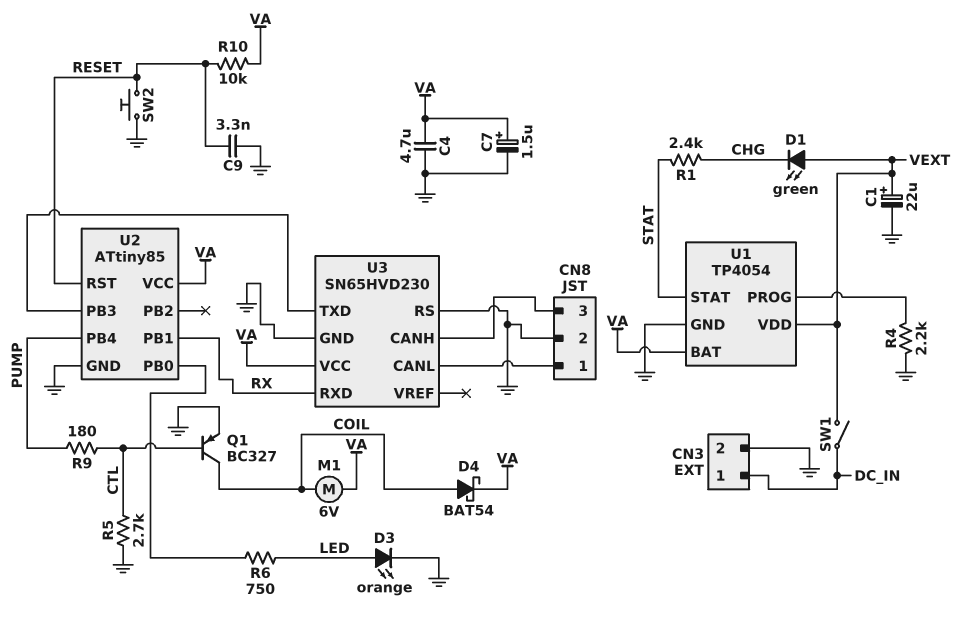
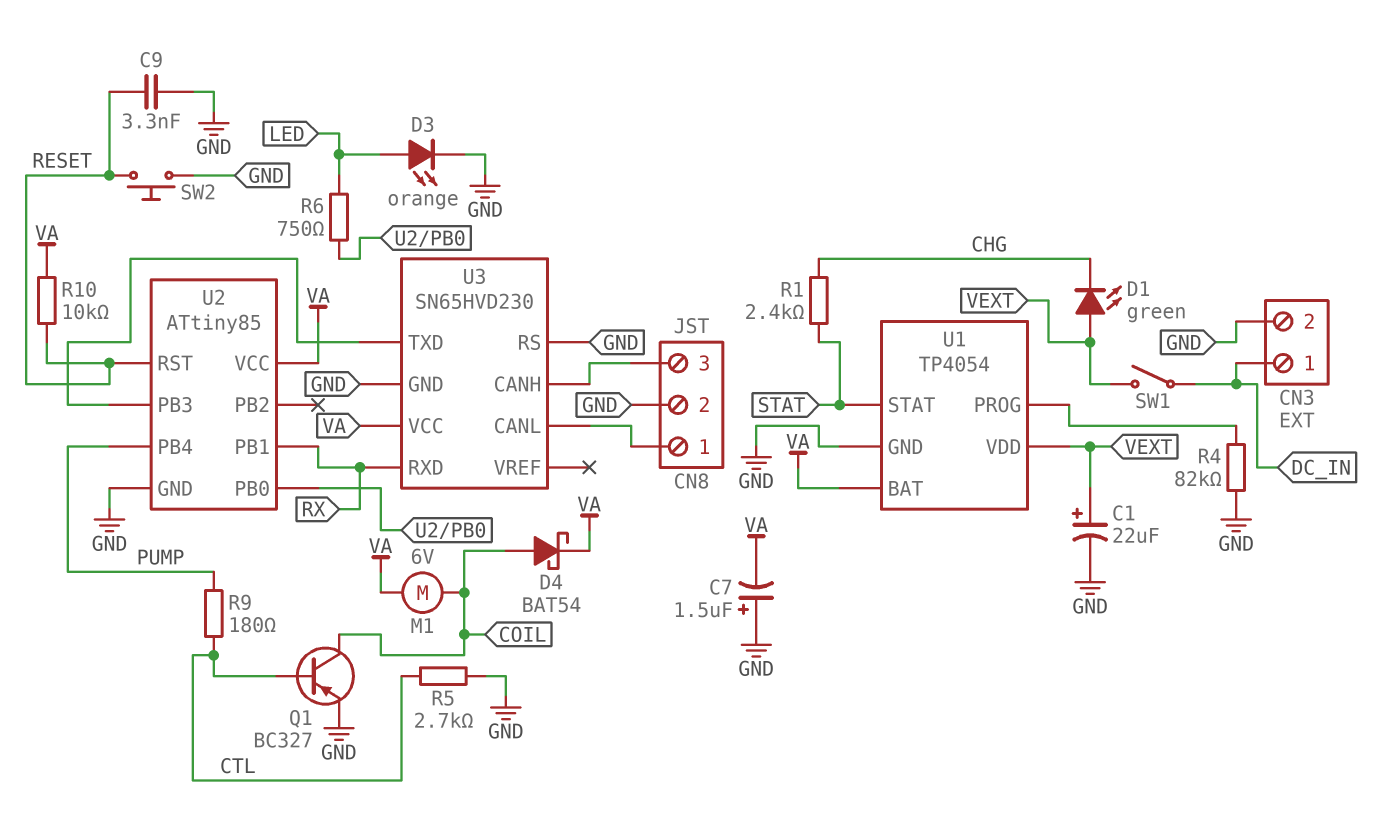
C4: 4.7uF (GND, VA) -> none
C7: 1.5uF (plus VA, minus GND) -> 1.5uF (plus GND, minus VA)
R4: 2.2k (GND, U1/PROG) -> 82k (GND, U1/PROG)

